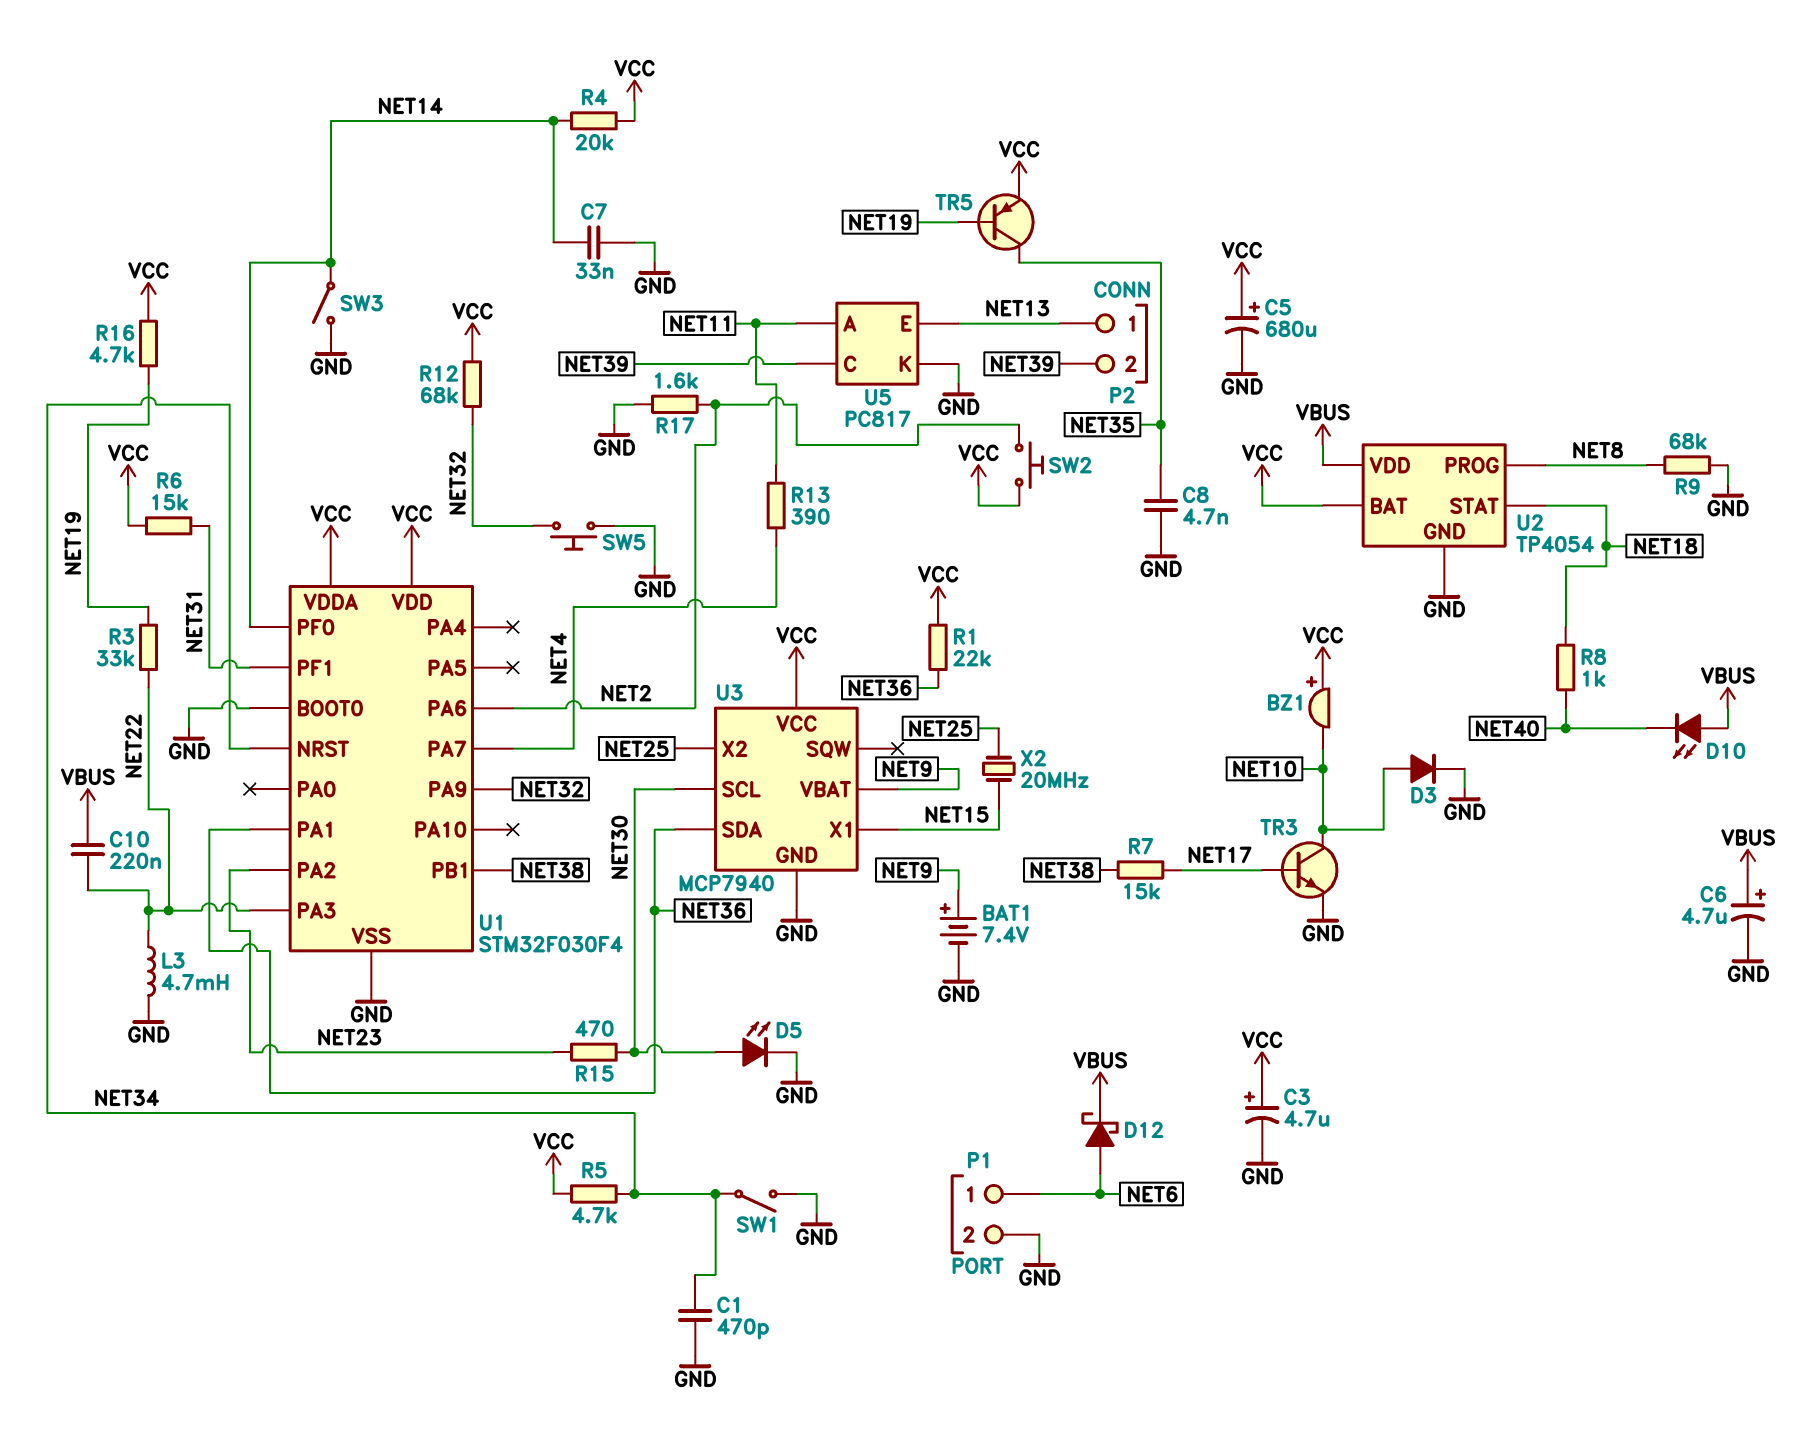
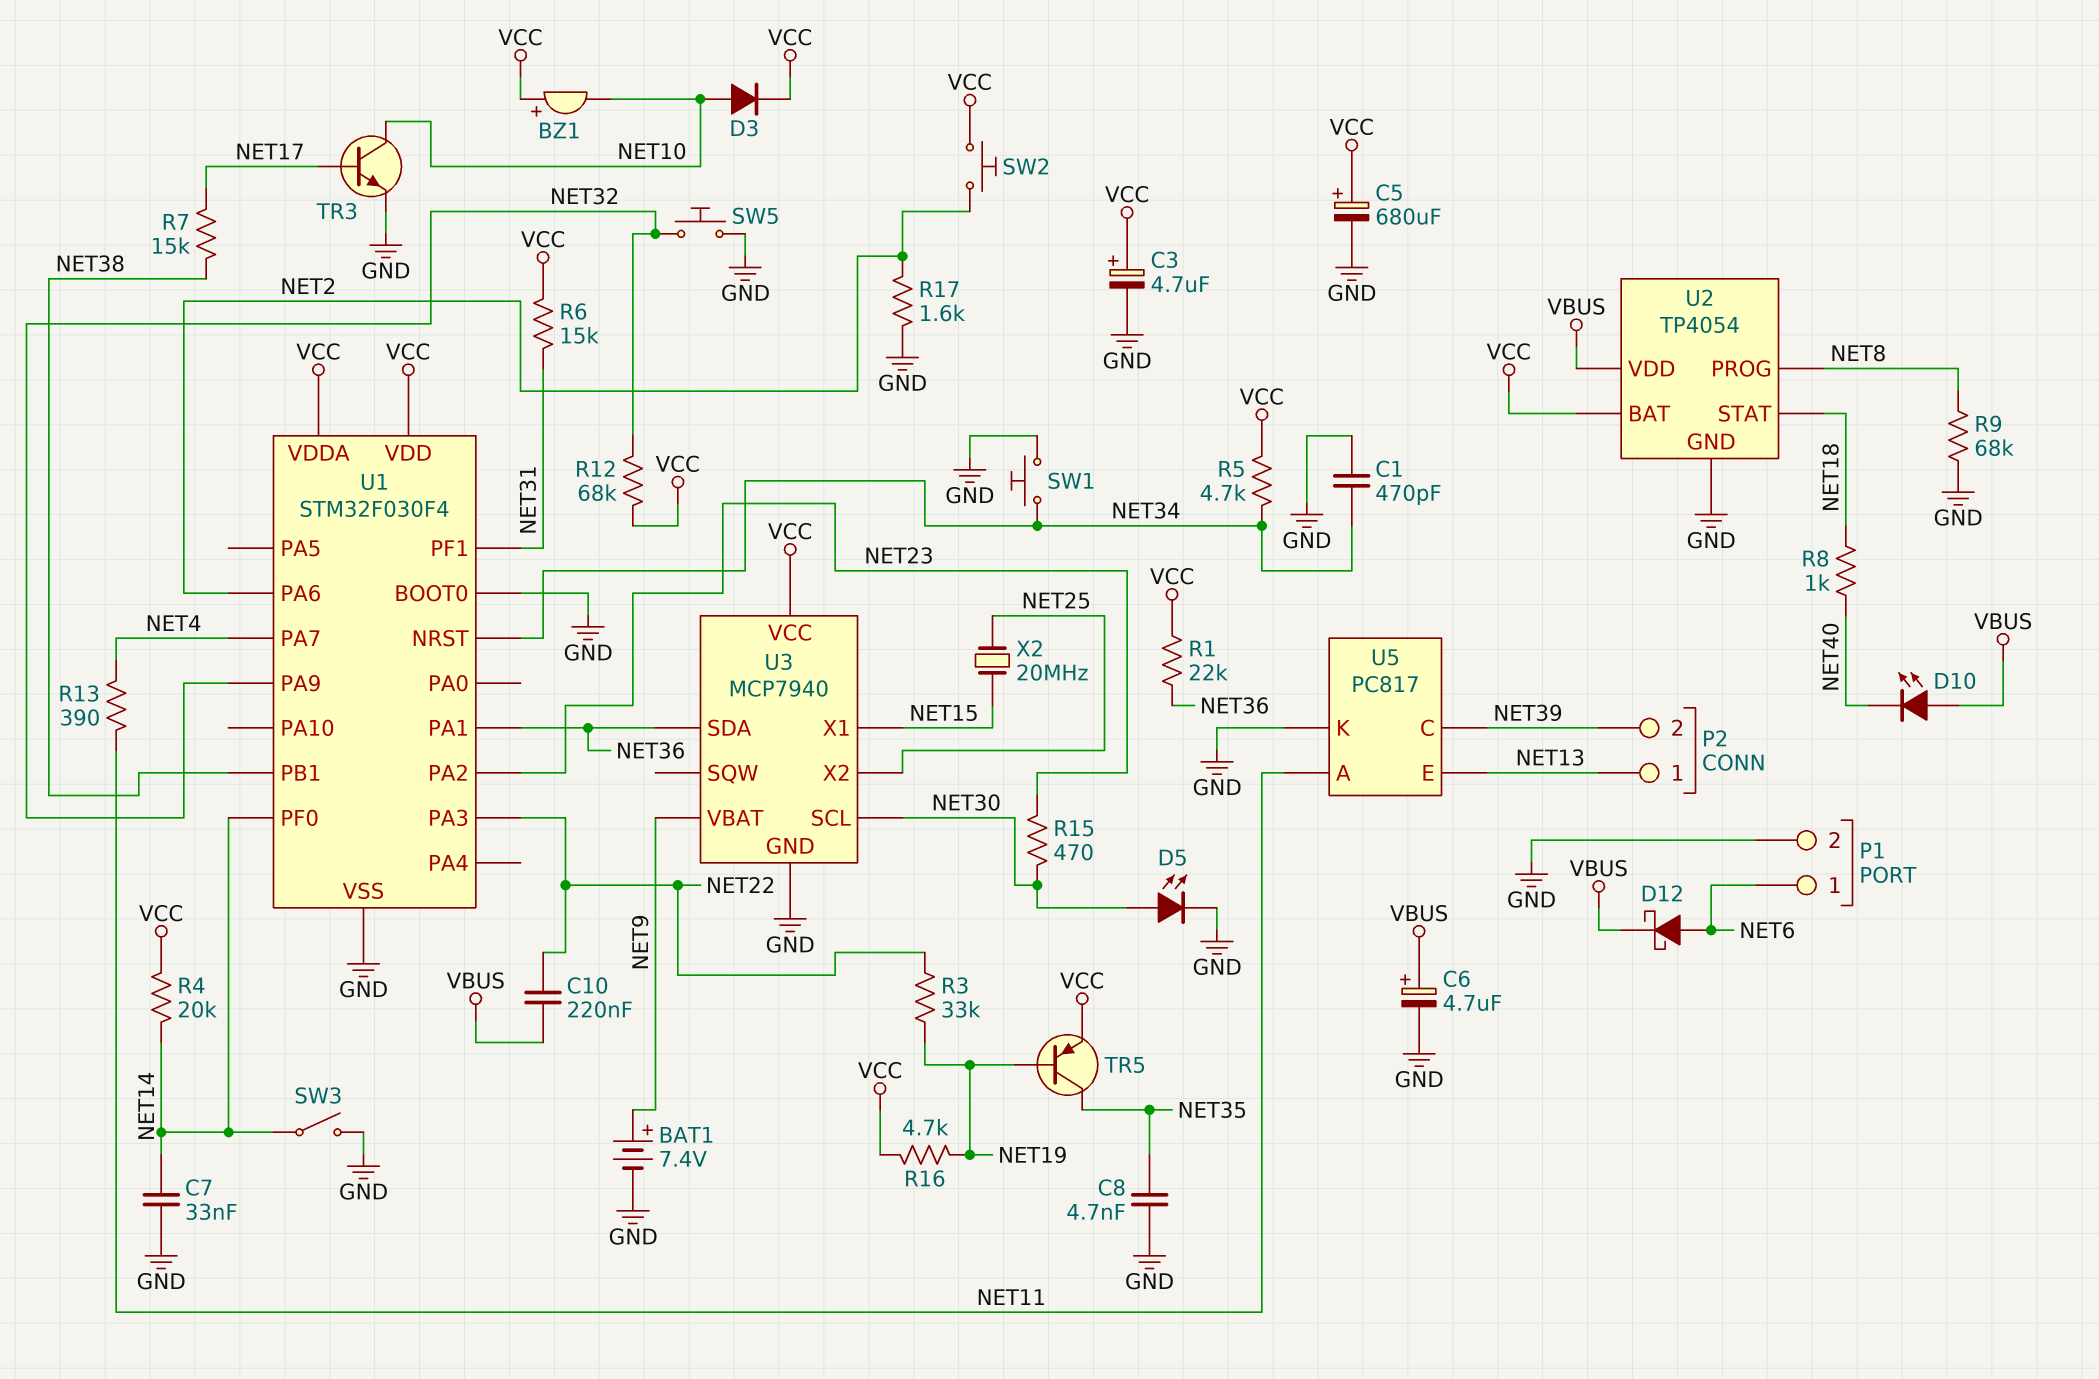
D3: diode (A NET10, K GND) -> diode (A NET10, K VCC)
L3: 4.7mH (GND, NET22) -> none
SW1: switch (GND, NET34) -> button (GND, NET34)

